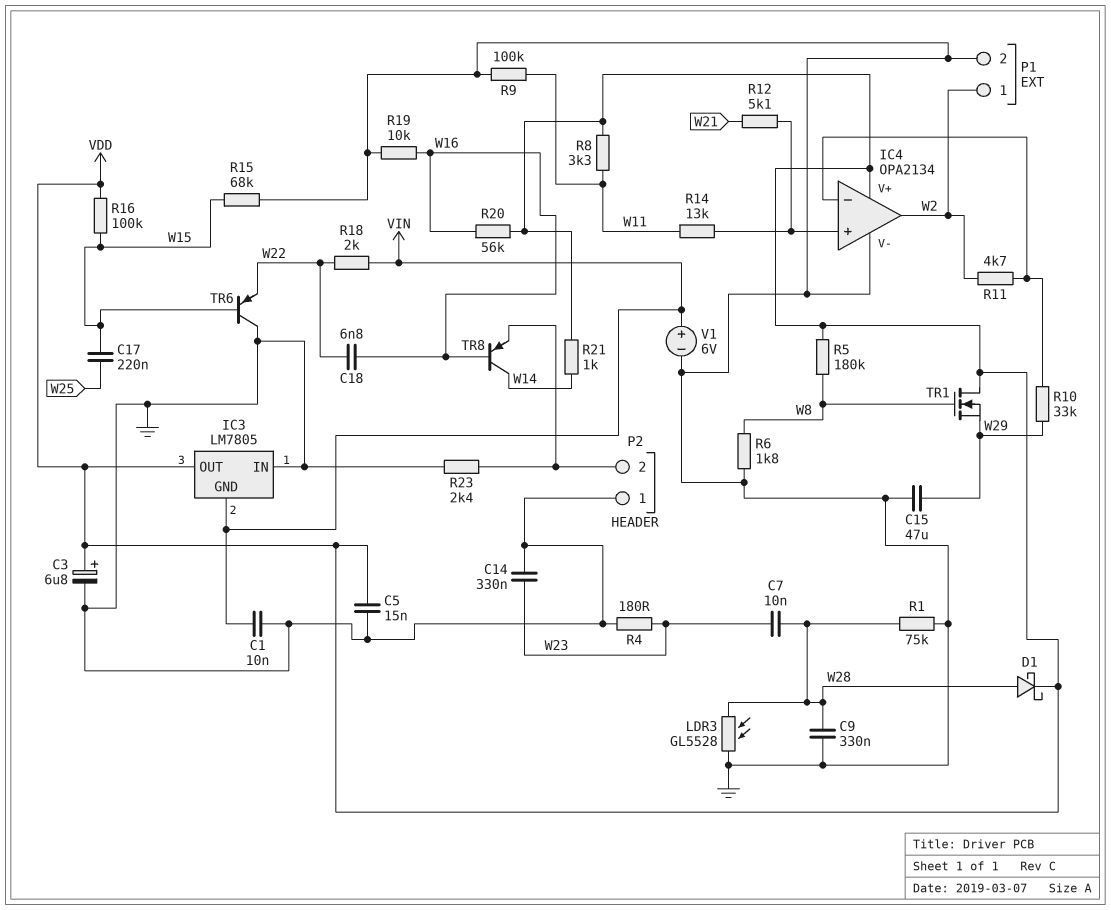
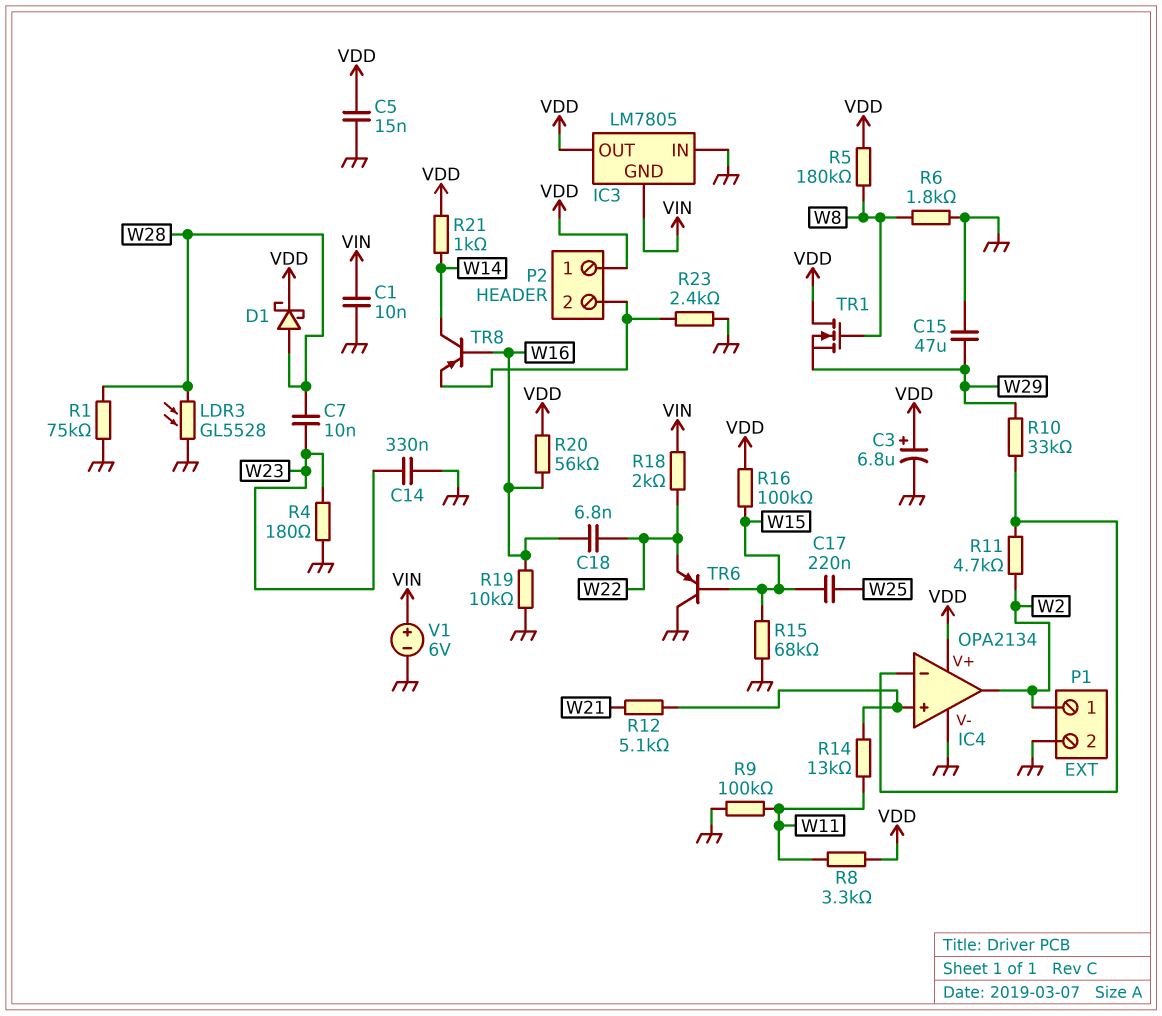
C9: 330nF (GND, W28) -> none
P2 pin 1: GND -> VDD

